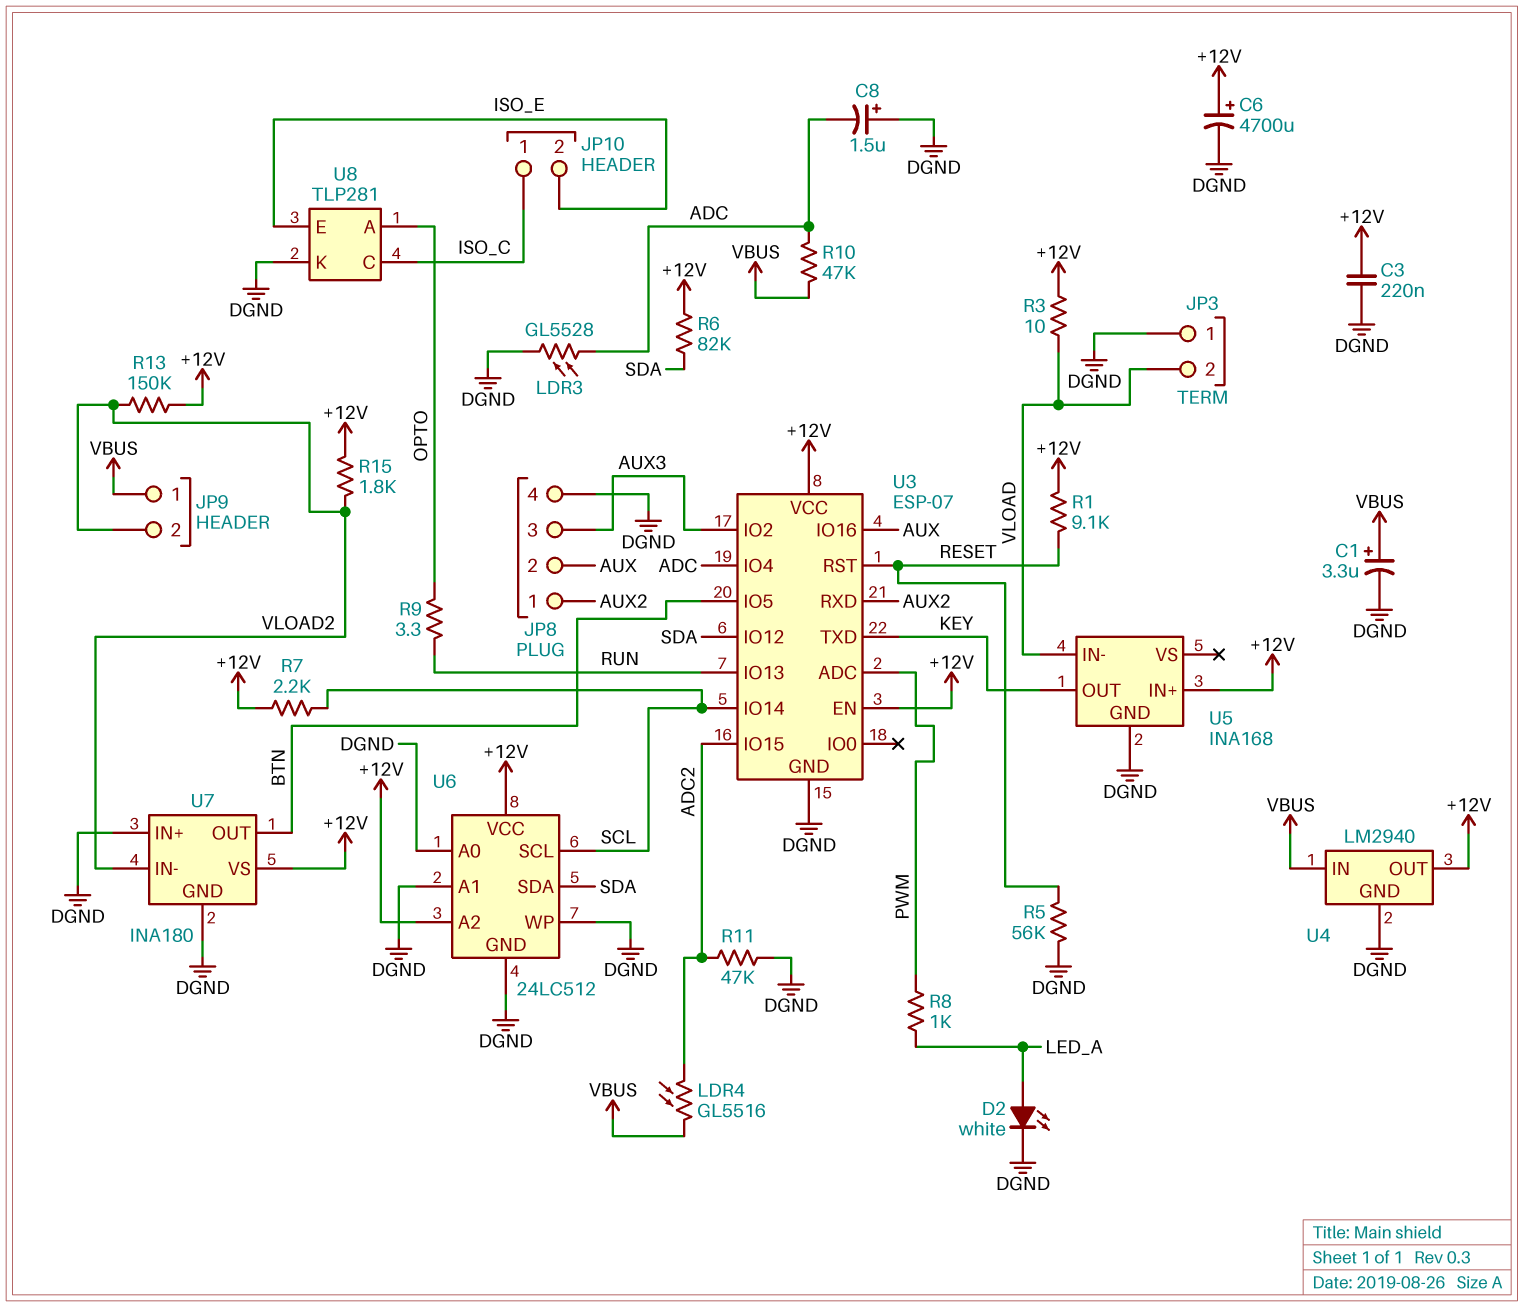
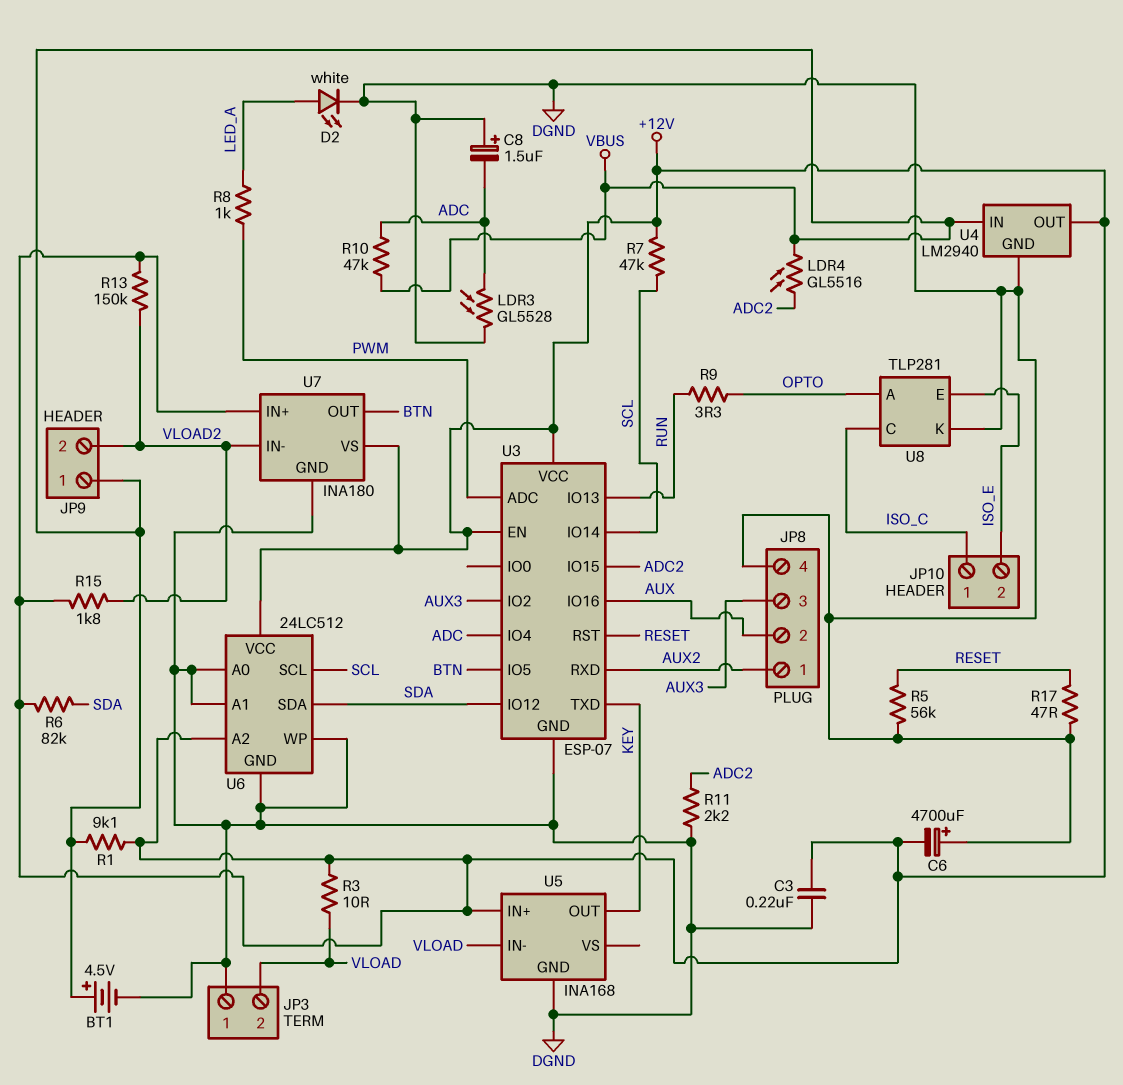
BT1: none -> 4.5V (plus VBUS, minus DGND)
C1: 3.3uF (plus VBUS, minus DGND) -> none
C6: 4700uF (plus +12V, minus DGND) -> 4700uF (plus DGND, minus +12V)
R1: 9.1k (+12V, RESET) -> 9.1k (+12V, VBUS)
R7: 2.2k (+12V, SCL) -> 47k (+12V, SCL)
R11: 47k (ADC2, DGND) -> 2.2k (ADC2, DGND)
R17: none -> 47 (DGND, RESET)
U7 pin IN+: DGND -> +12V

